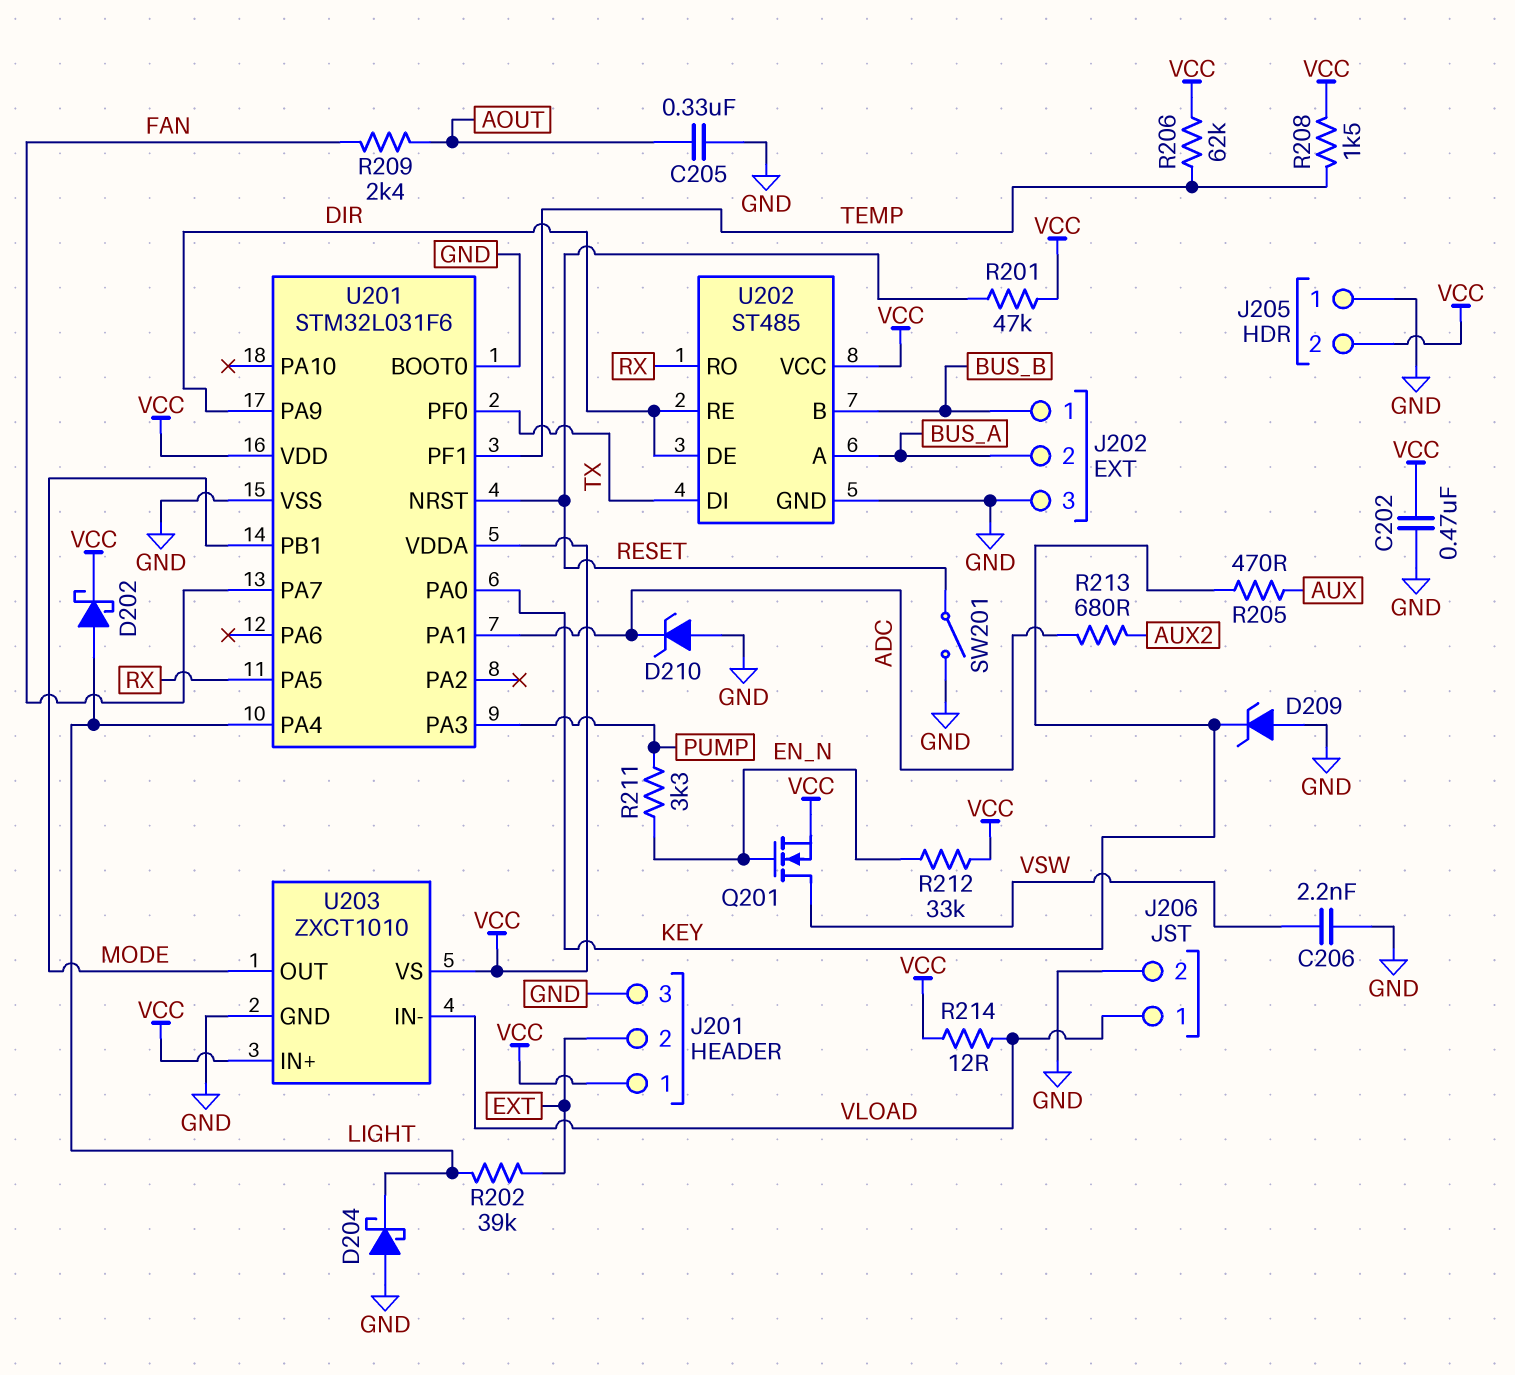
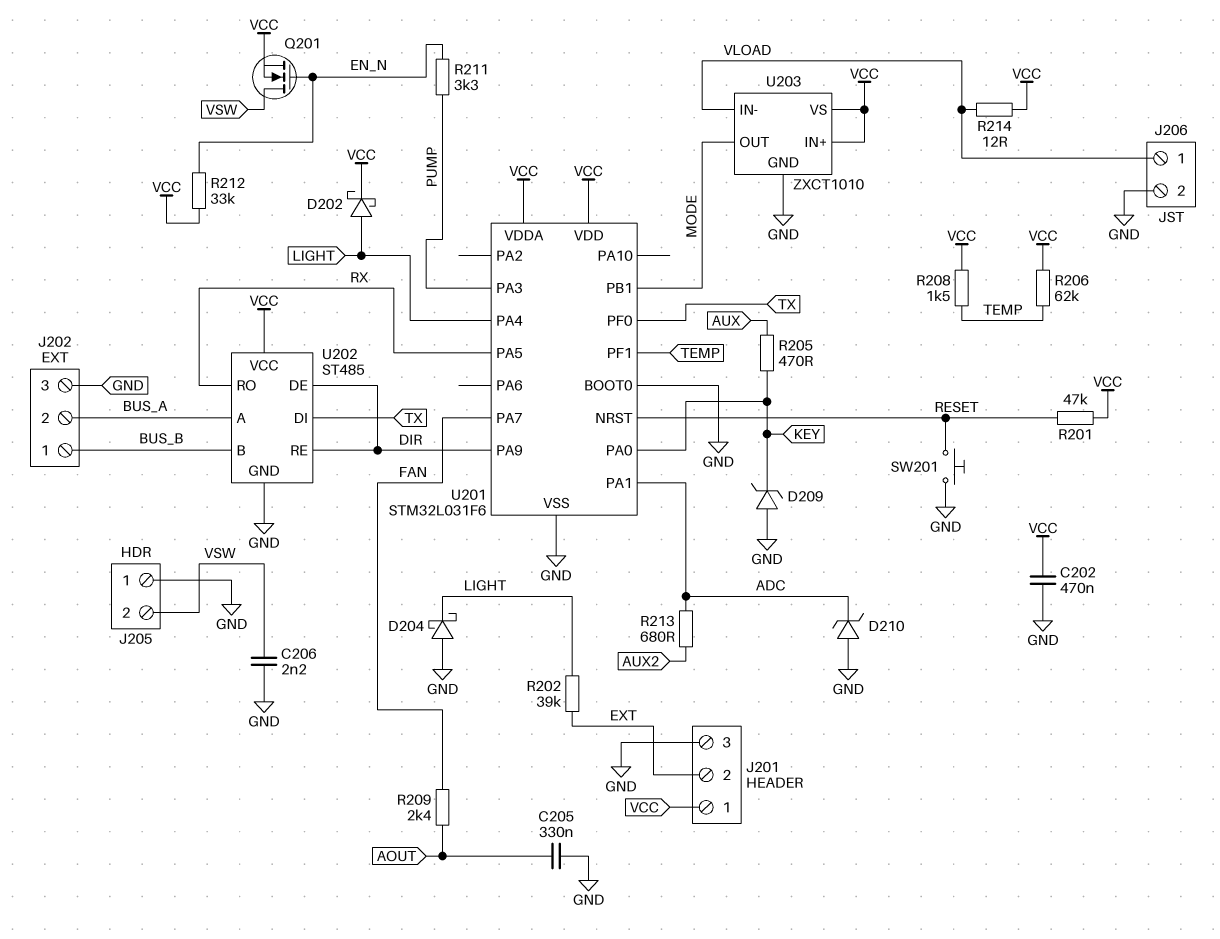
J205 pin 2: VCC -> VSW
SW201: switch (GND, RESET) -> button (GND, RESET)

